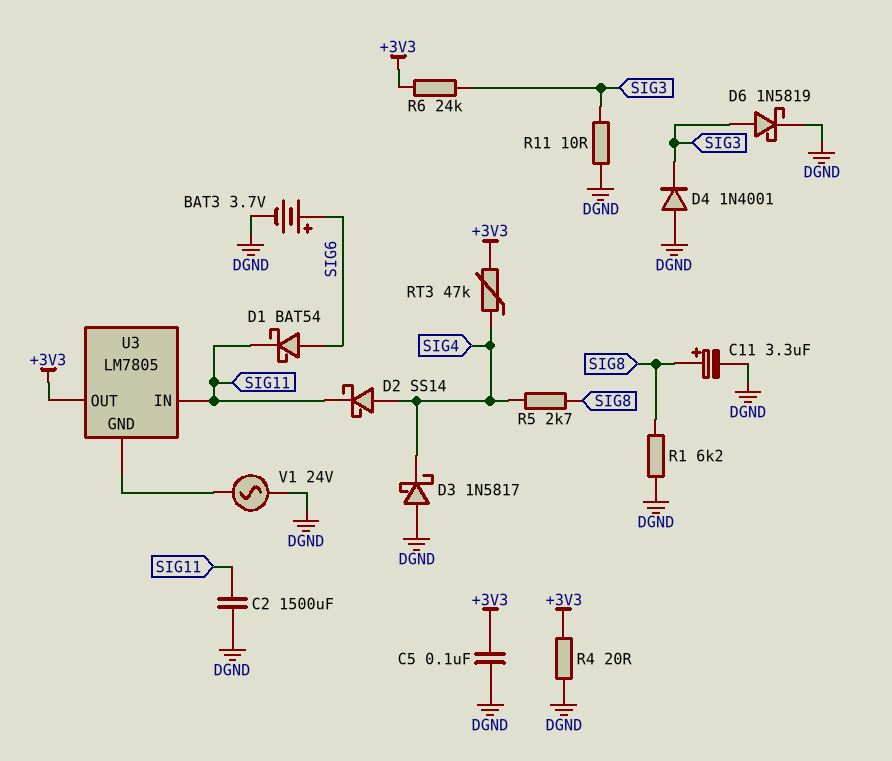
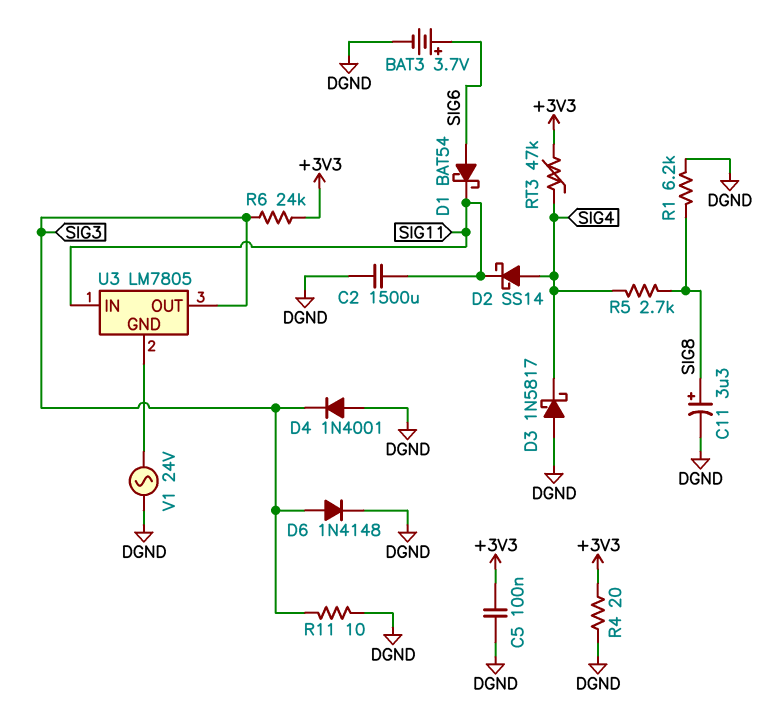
D6: schottky 1N5819 (A SIG3, K DGND) -> diode 1N4148 (A SIG3, K DGND)
U3 pin OUT: +3V3 -> SIG3

